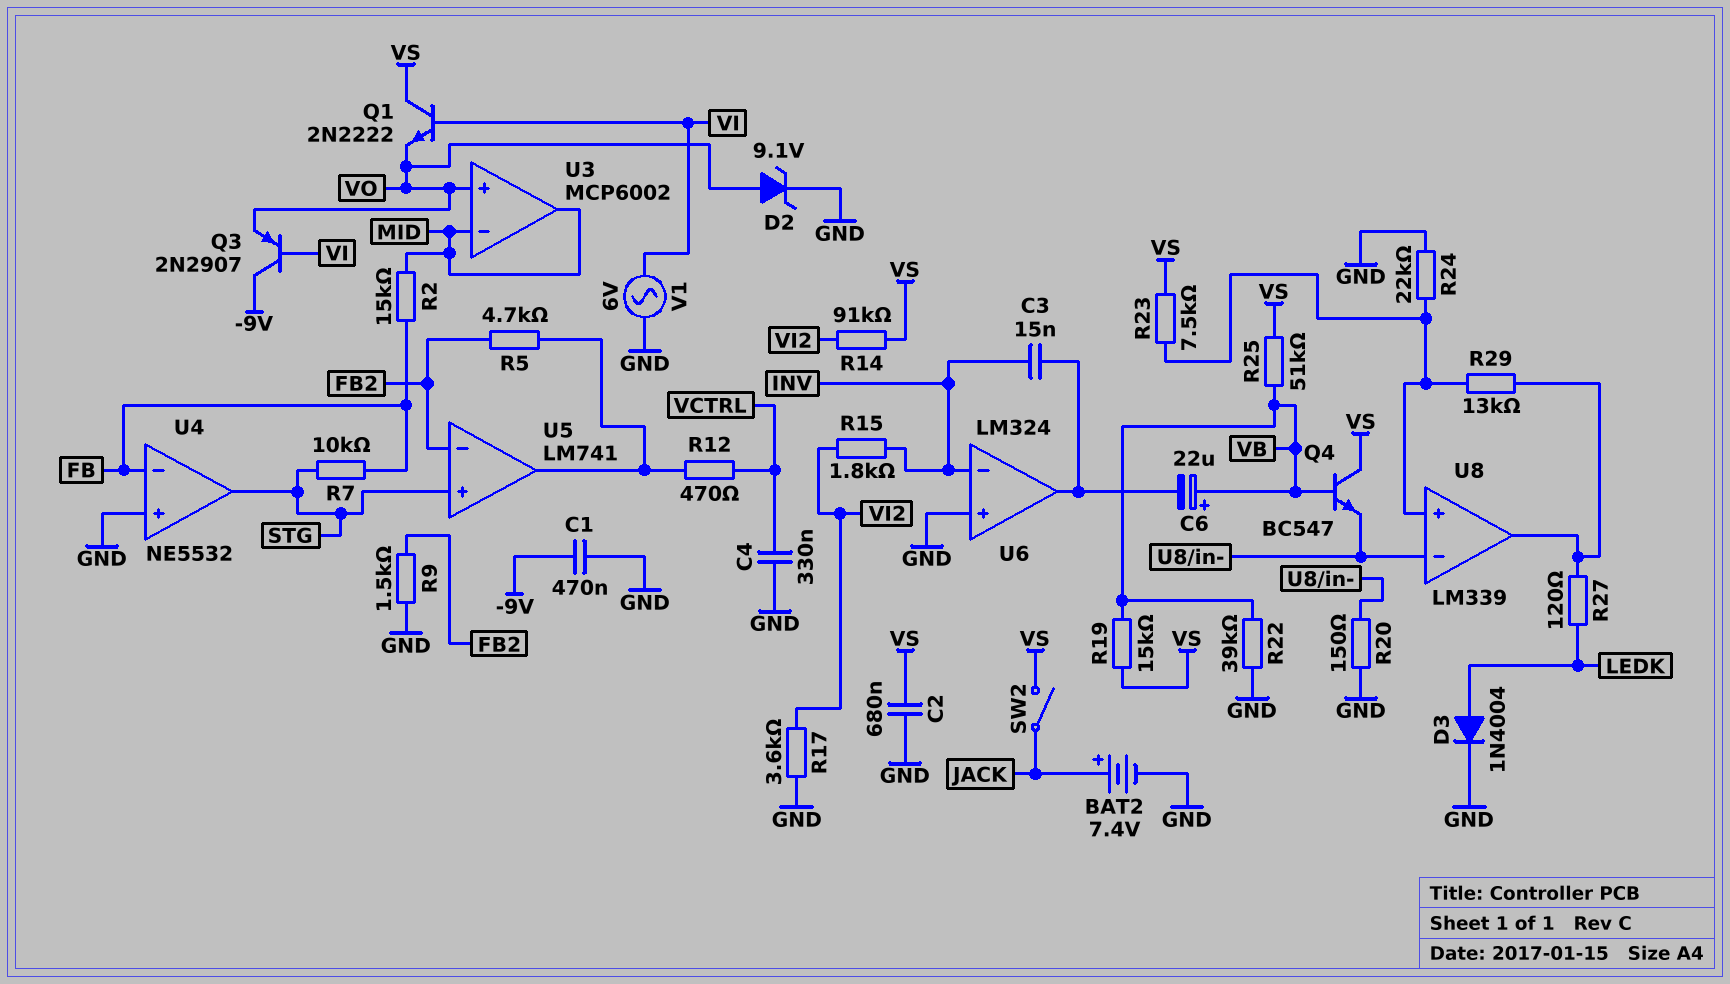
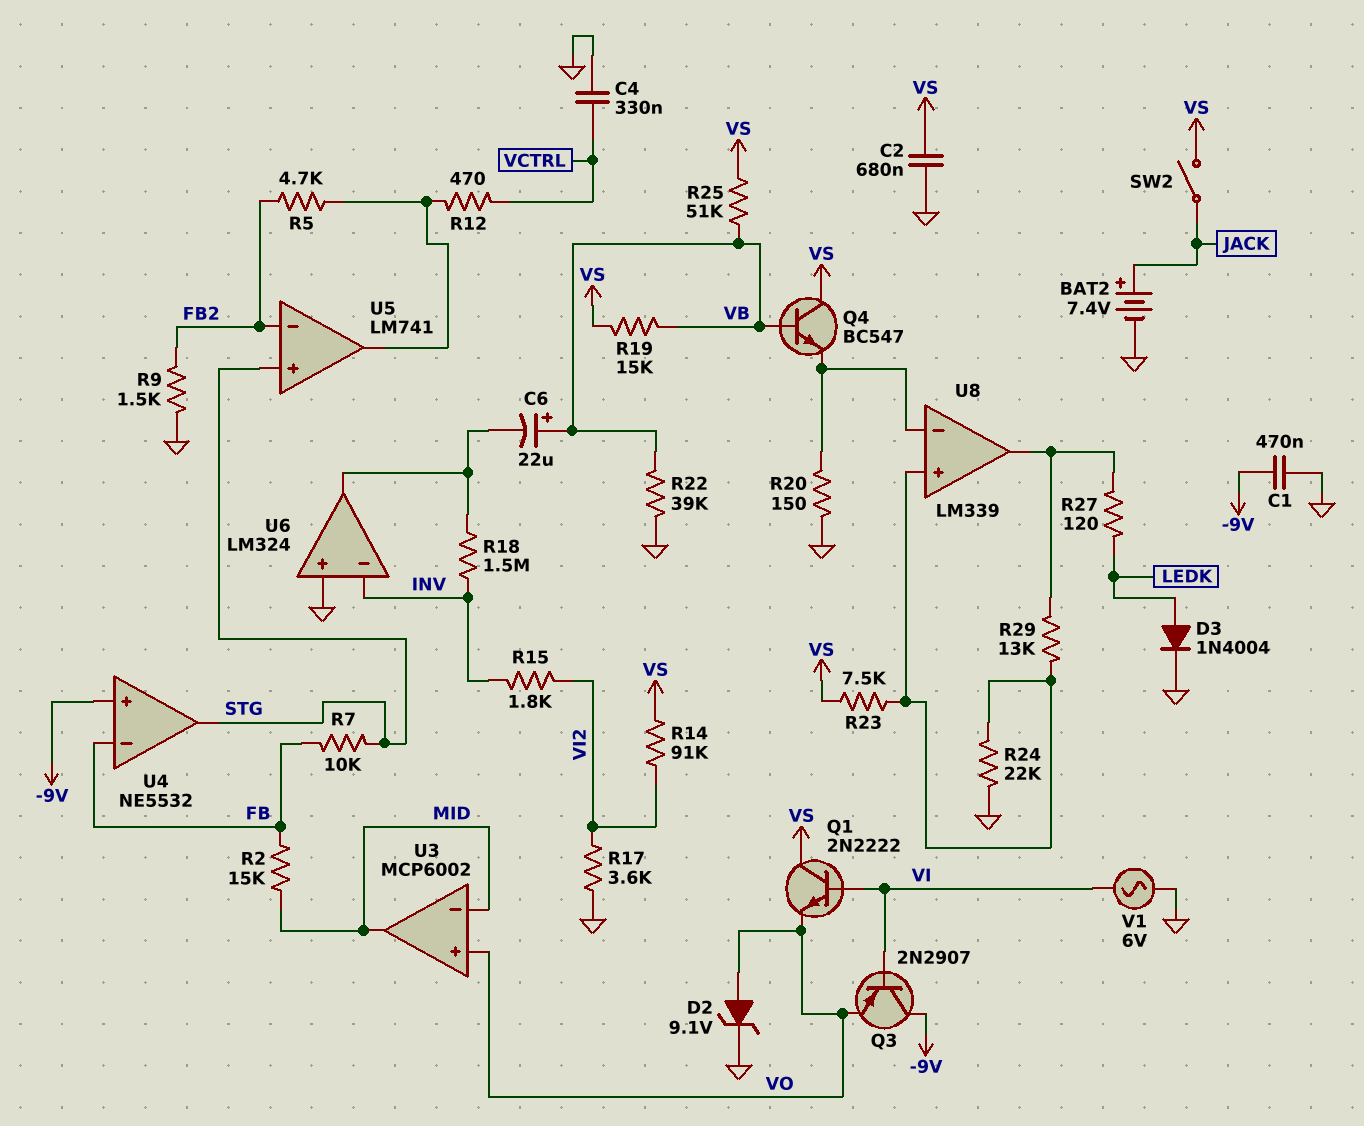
C3: 15nF (INV, U6/out) -> none
R18: none -> 1.5M (INV, U6/out)
U4 pin in+: GND -> -9V

